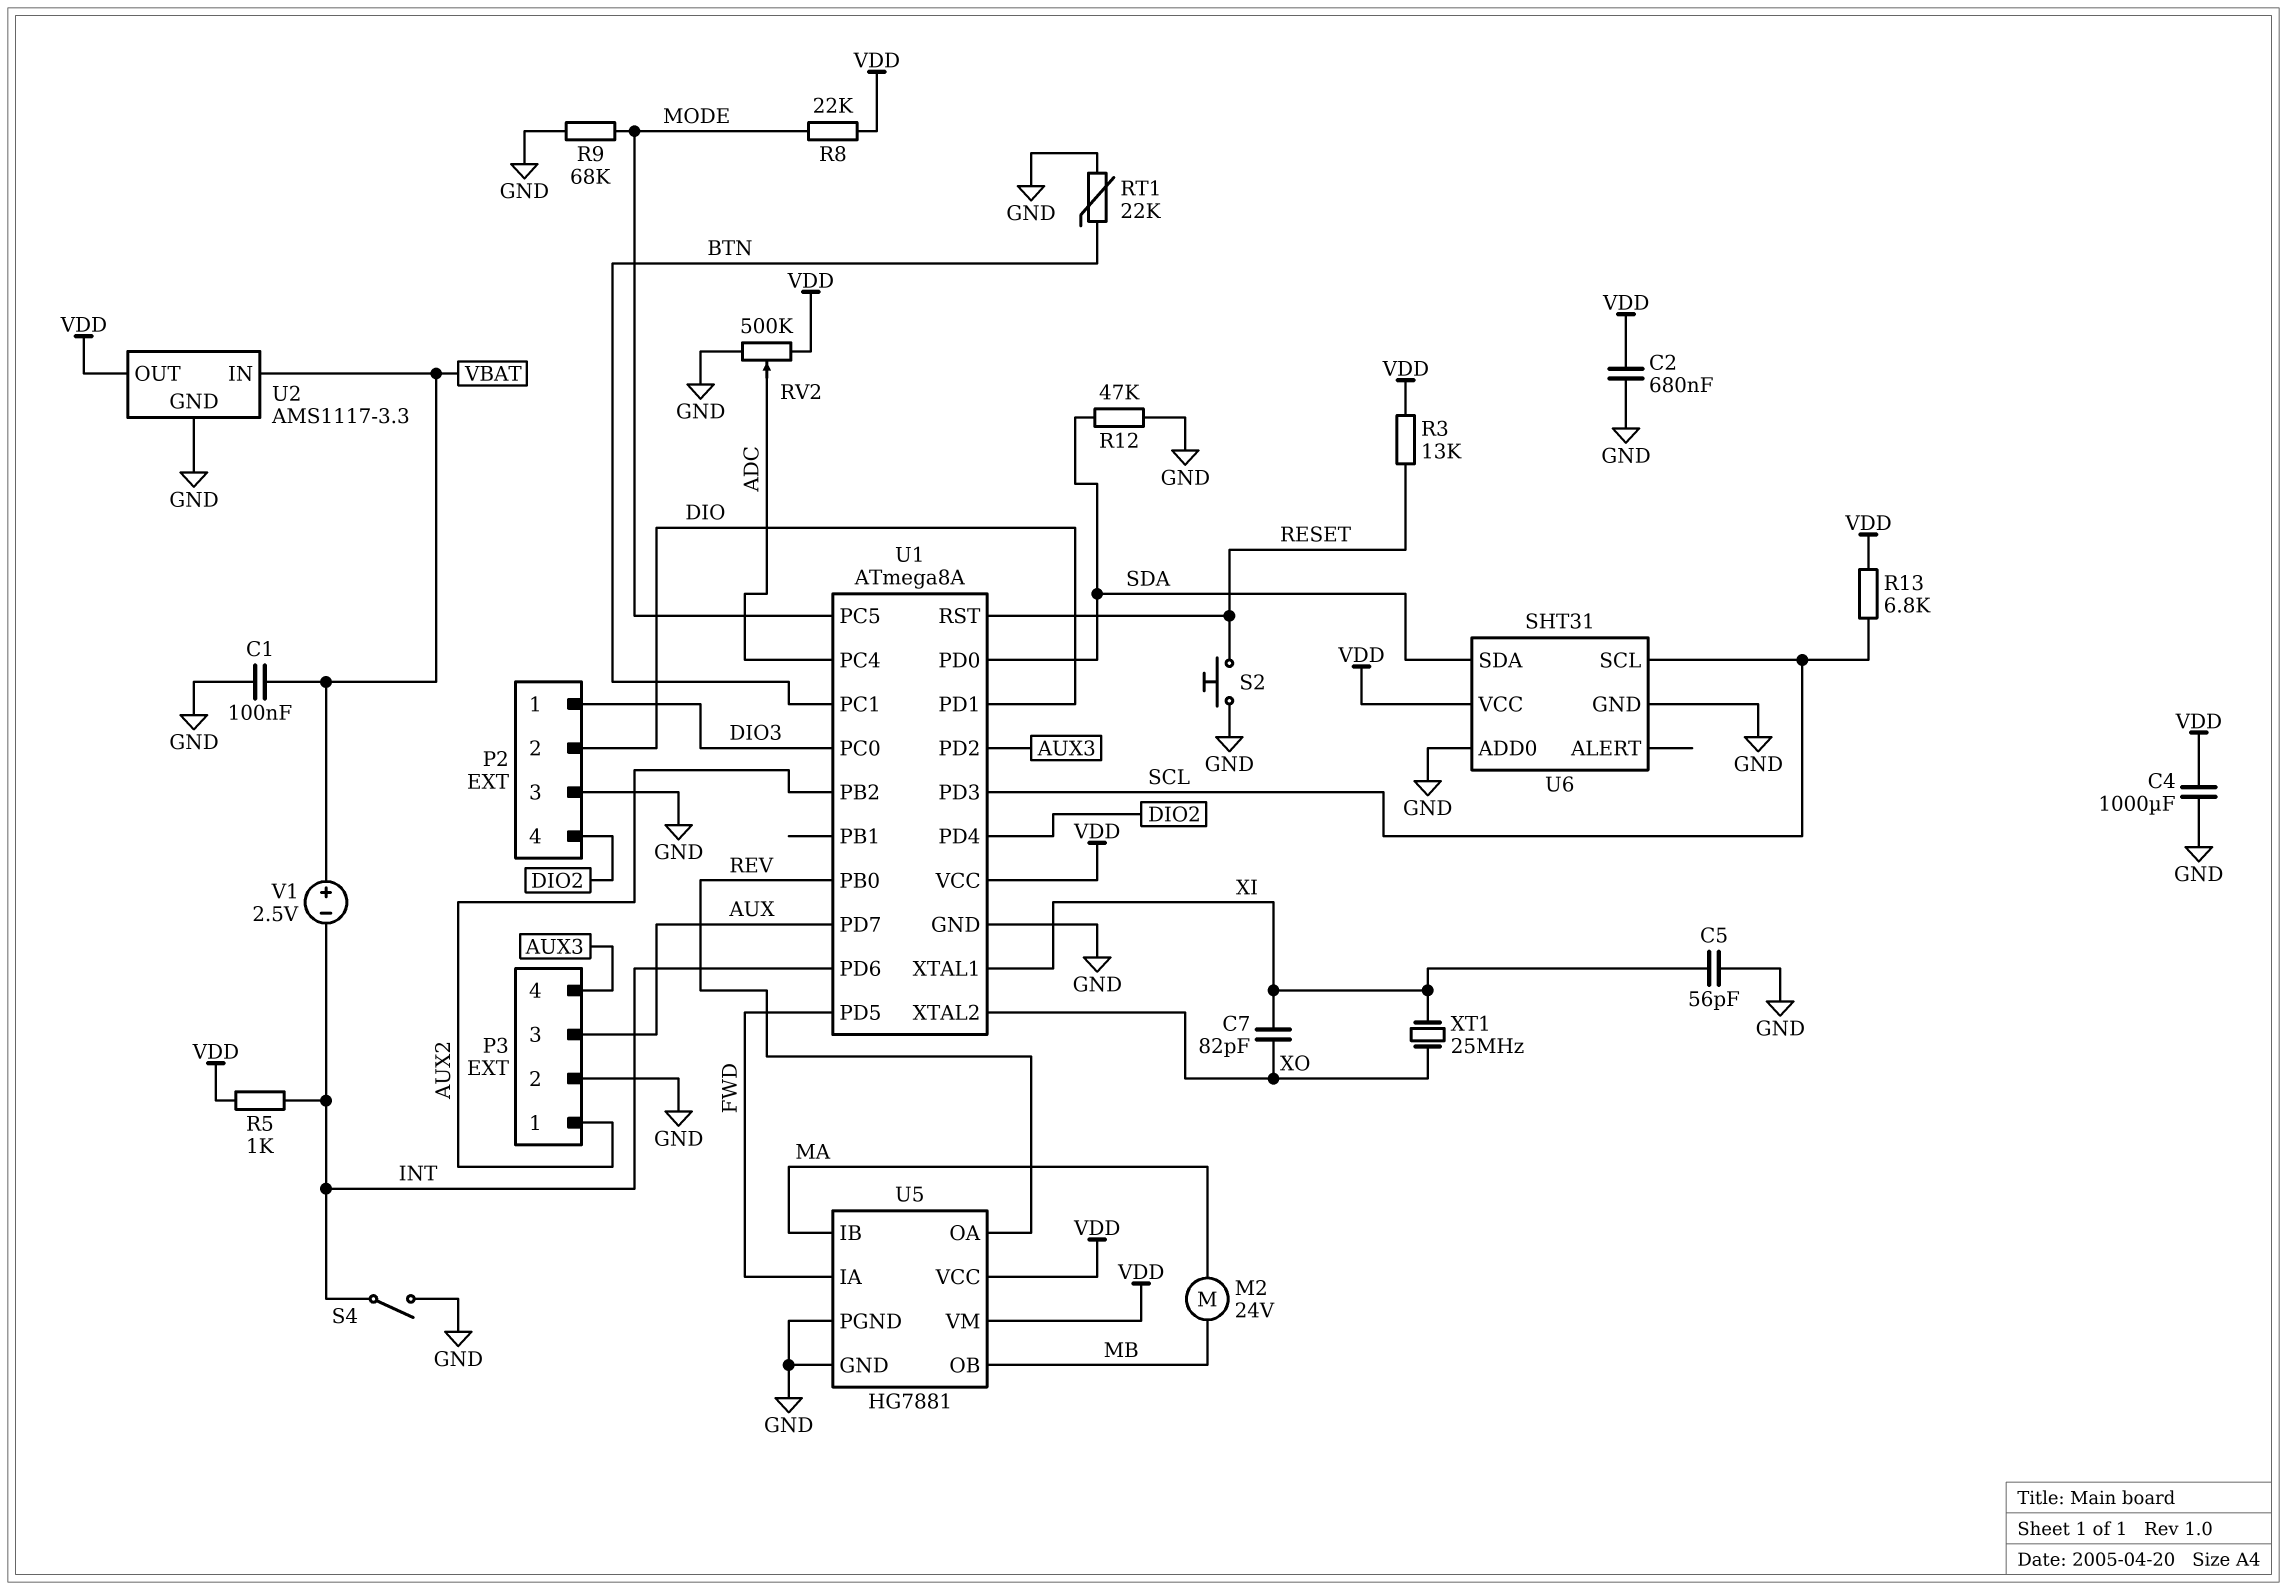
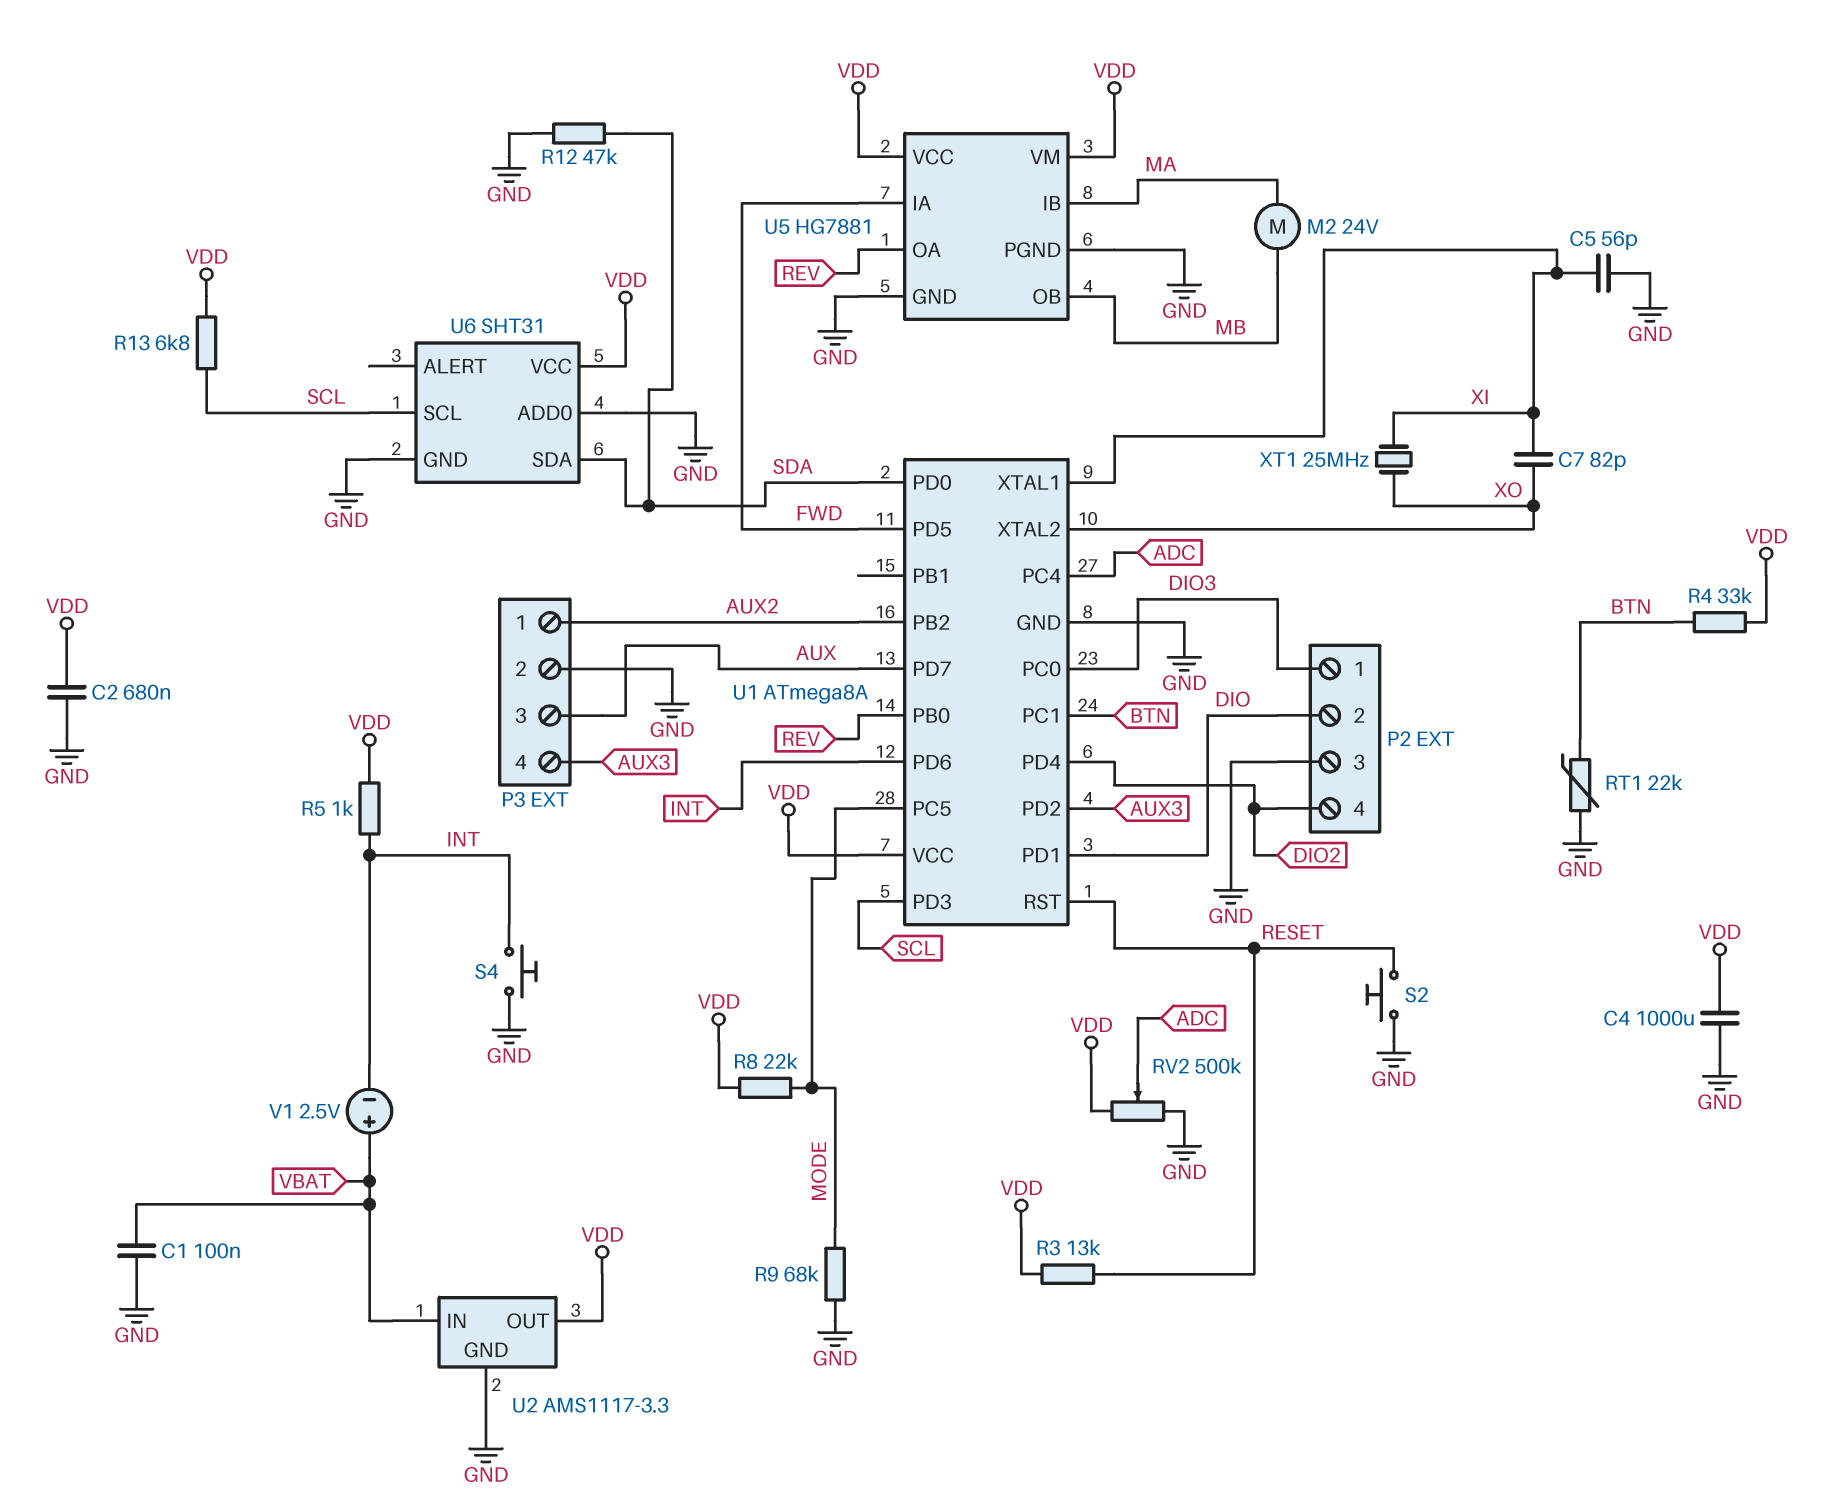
R4: none -> 33k (BTN, VDD)
S4: switch (GND, INT) -> button (GND, INT)

